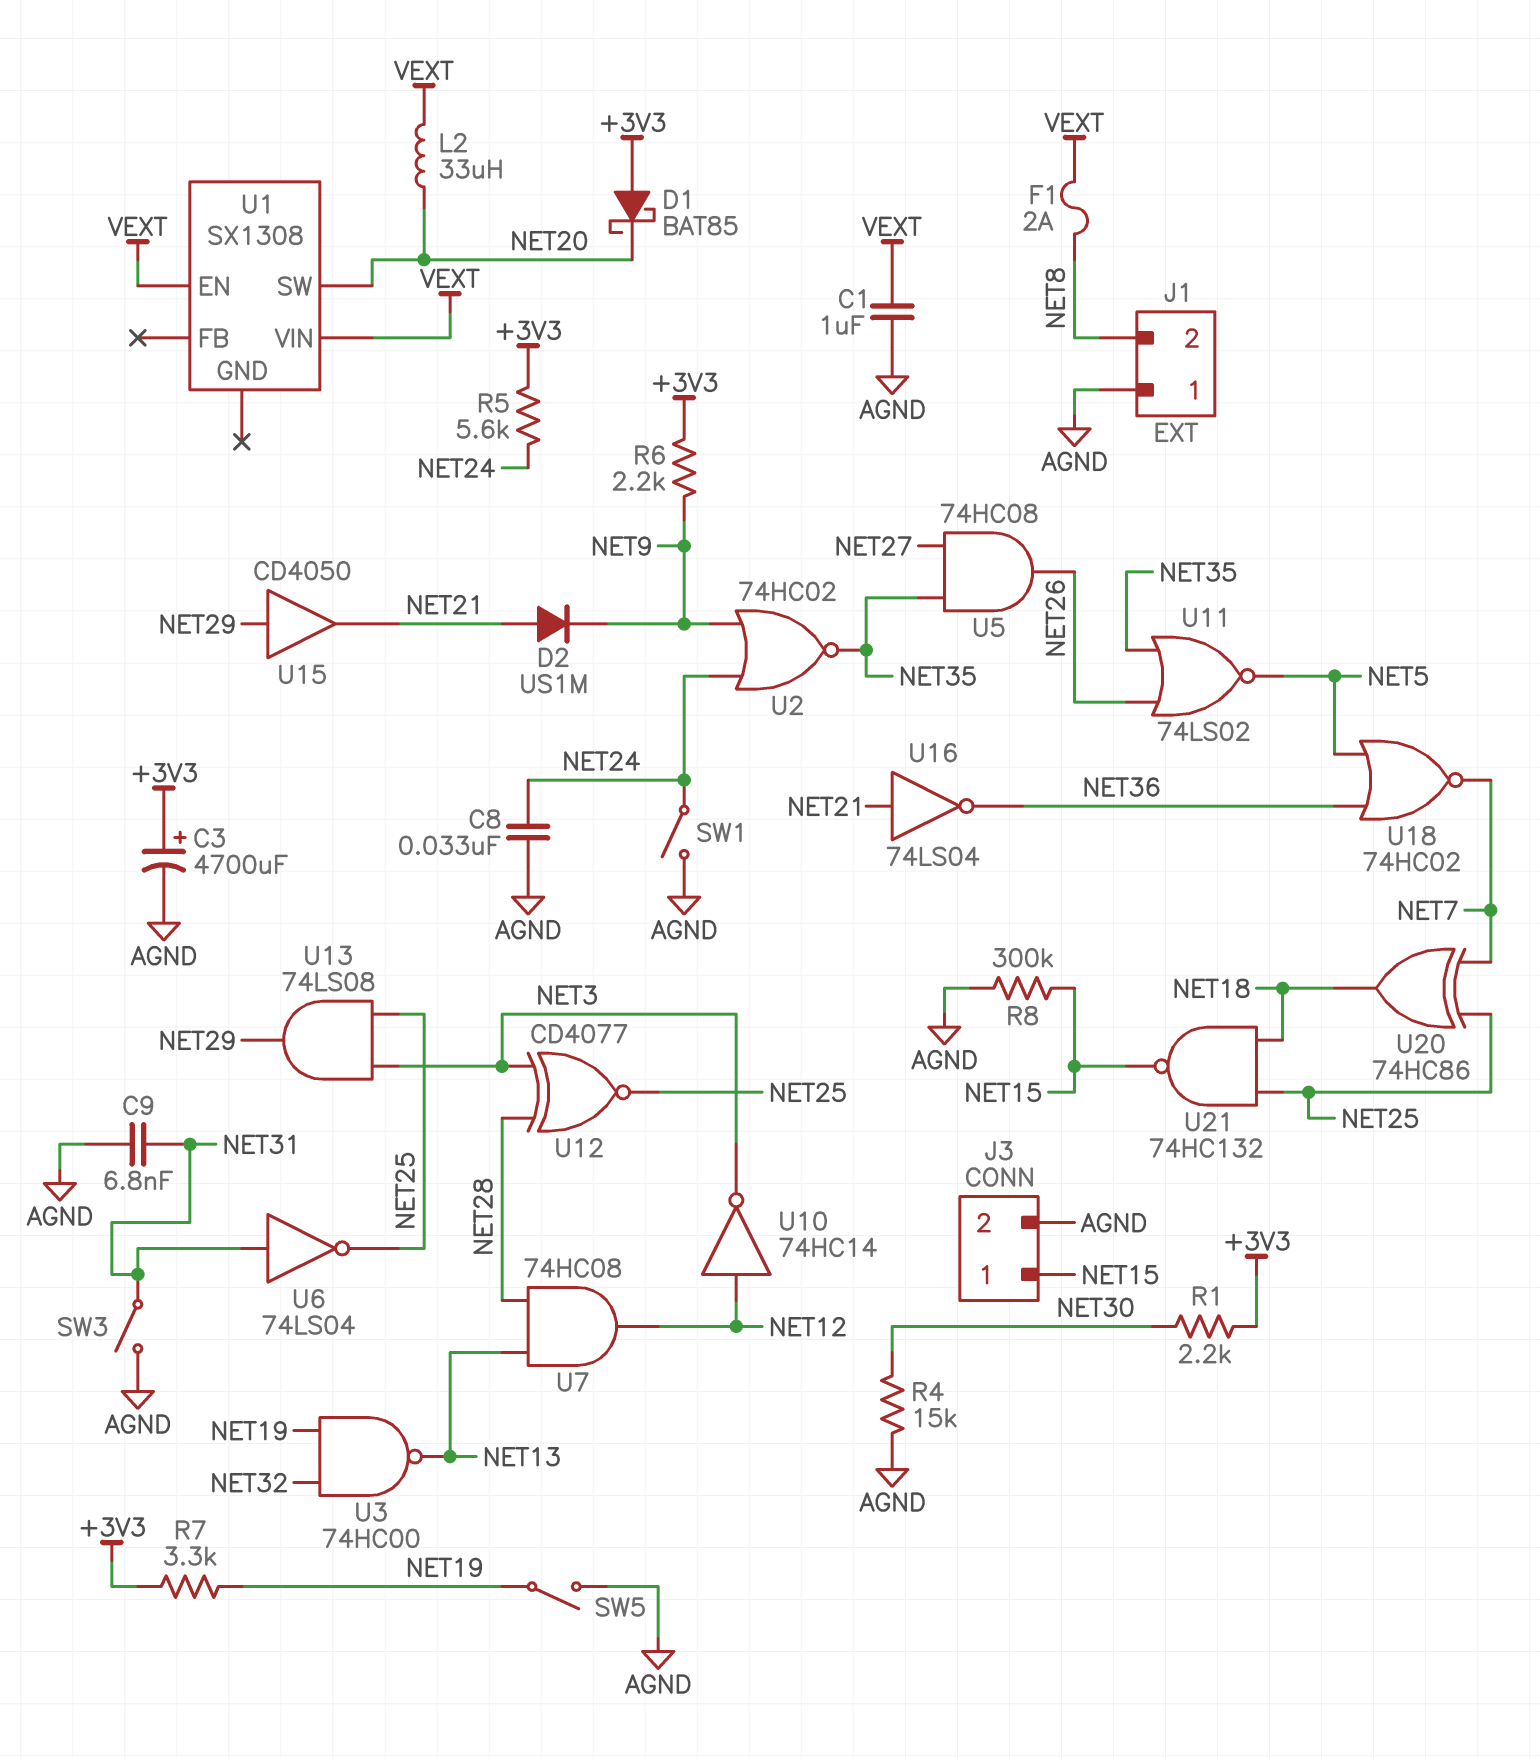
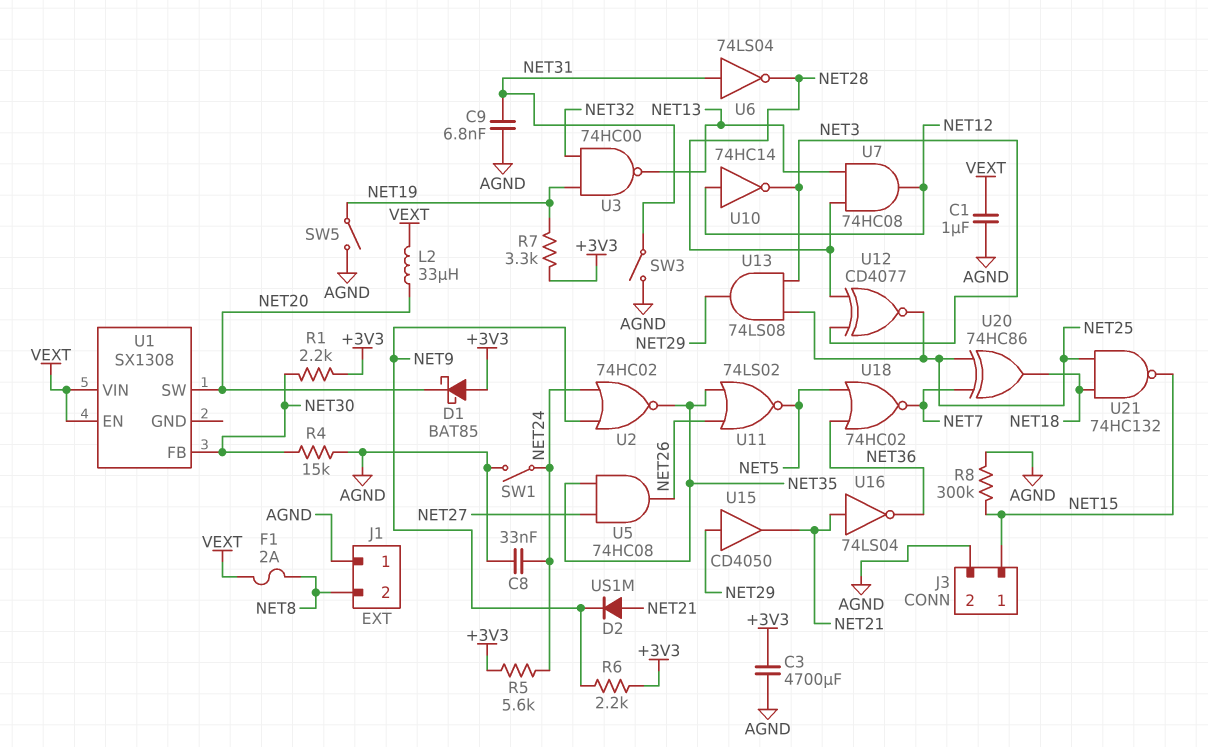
C3: 4700uF (plus +3V3, minus AGND) -> 4700uF (+3V3, AGND)
U1 pin FB: none -> NET30
U6: NOT 74LS04 (in NET31, out NET25) -> NOT 74LS04 (in NET31, out NET28)

